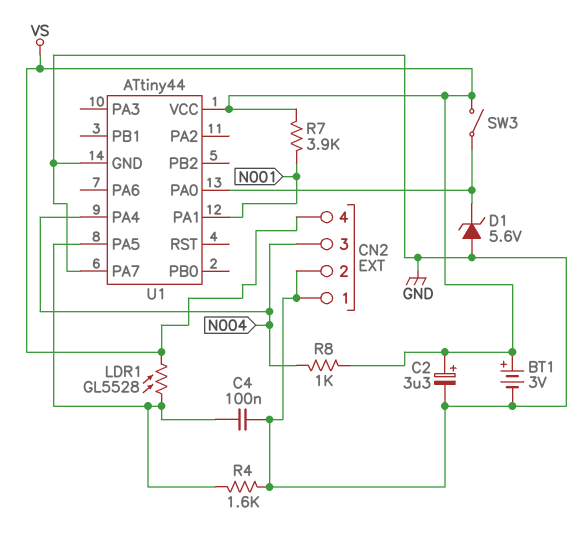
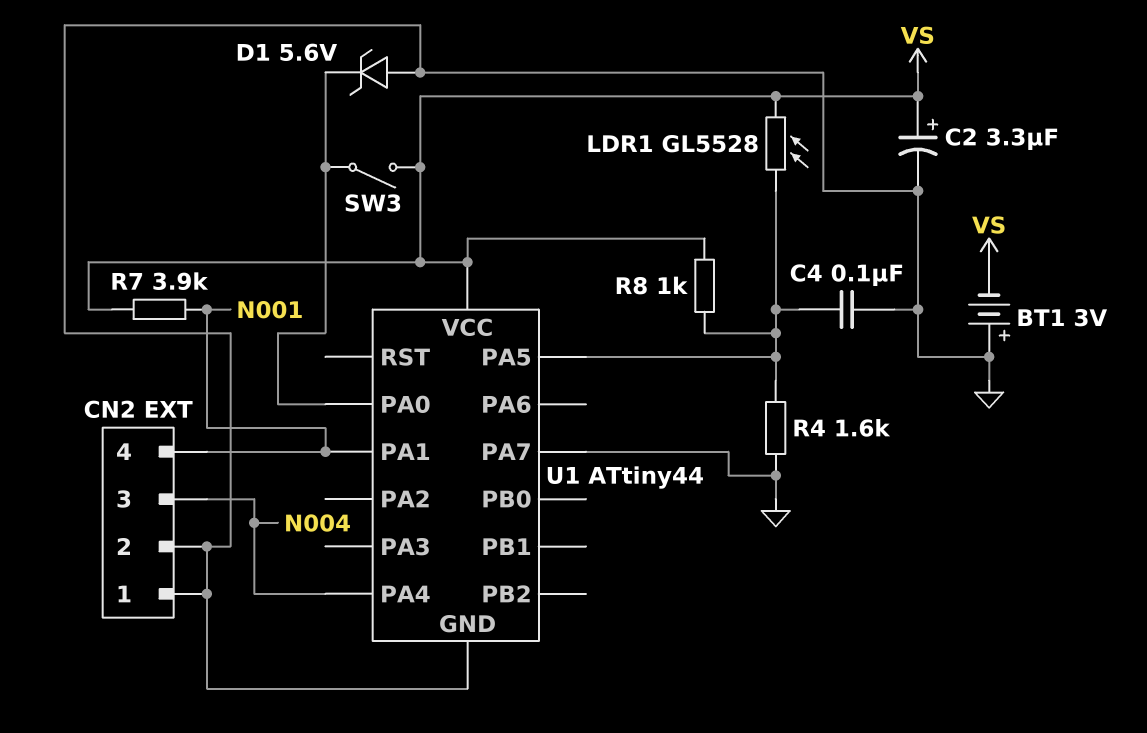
BT1: 3V (plus VS, minus GND) -> 3V (plus GND, minus VS)
CN2 pin 4: VS -> N001
R8: 1k (N004, VS) -> 1k (U1/PA5, VS)

